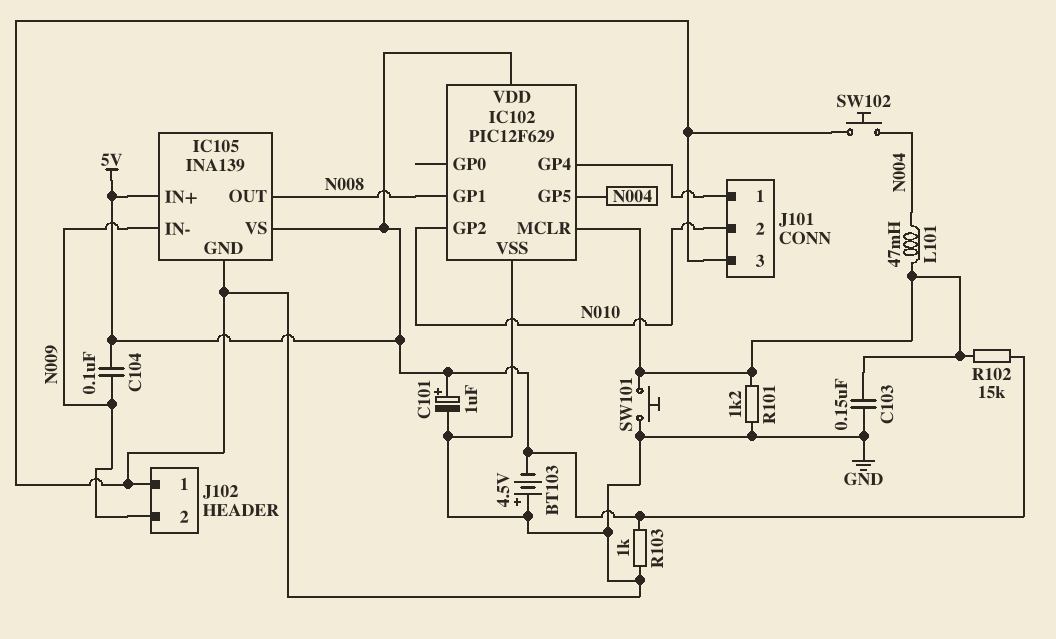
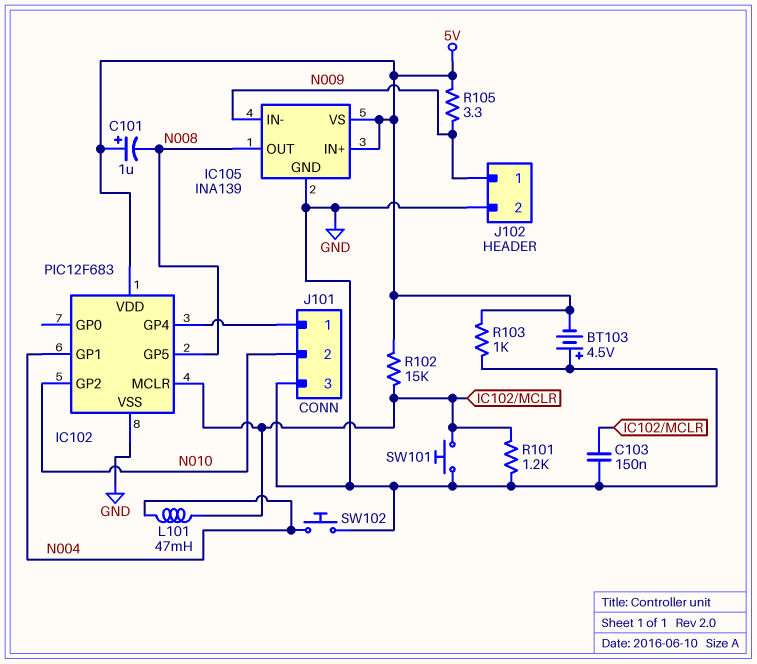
C101: 1uF (plus 5V, minus GND) -> 1uF (plus 5V, minus N008)
C104: 100nF (5V, N009) -> none
IC102: PIC12F629 -> PIC12F683
IC102 pin GP1: N008 -> N004
IC102 pin GP5: N004 -> N008
J102 pin 1: GND -> N009
J102 pin 2: N009 -> GND
R105: none -> 3.3 (5V, N009)

